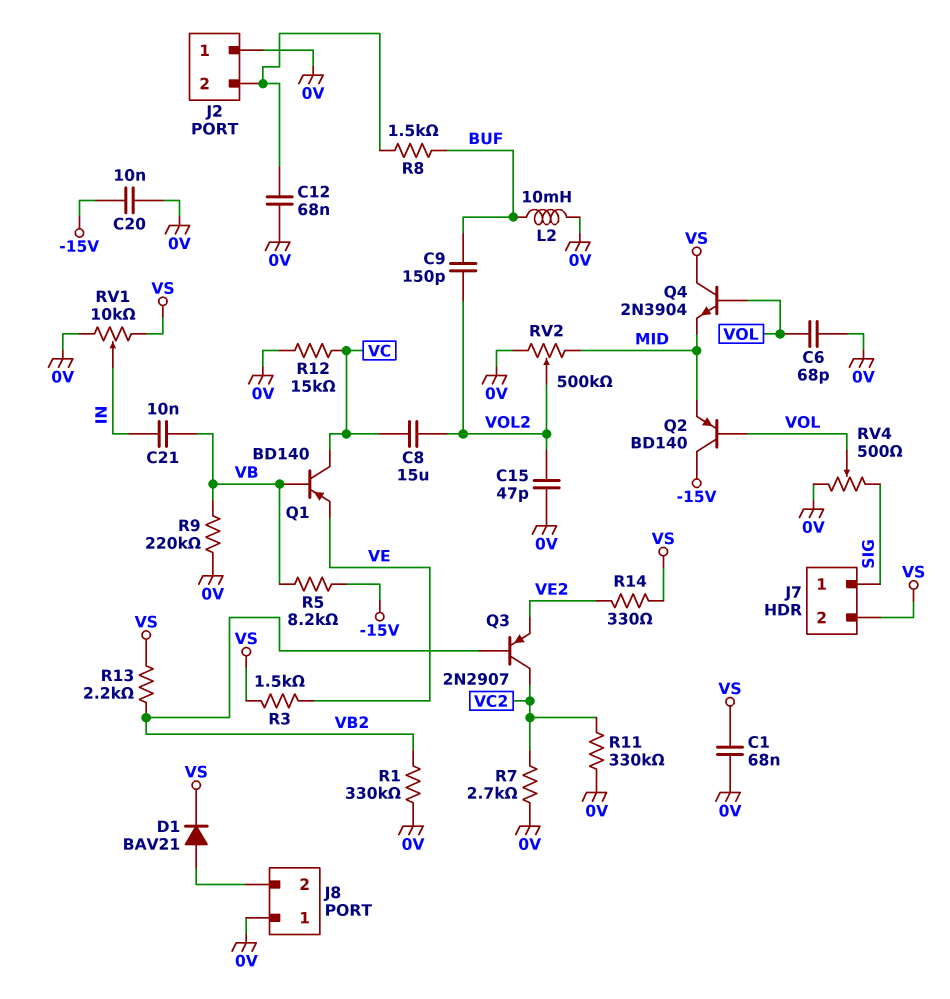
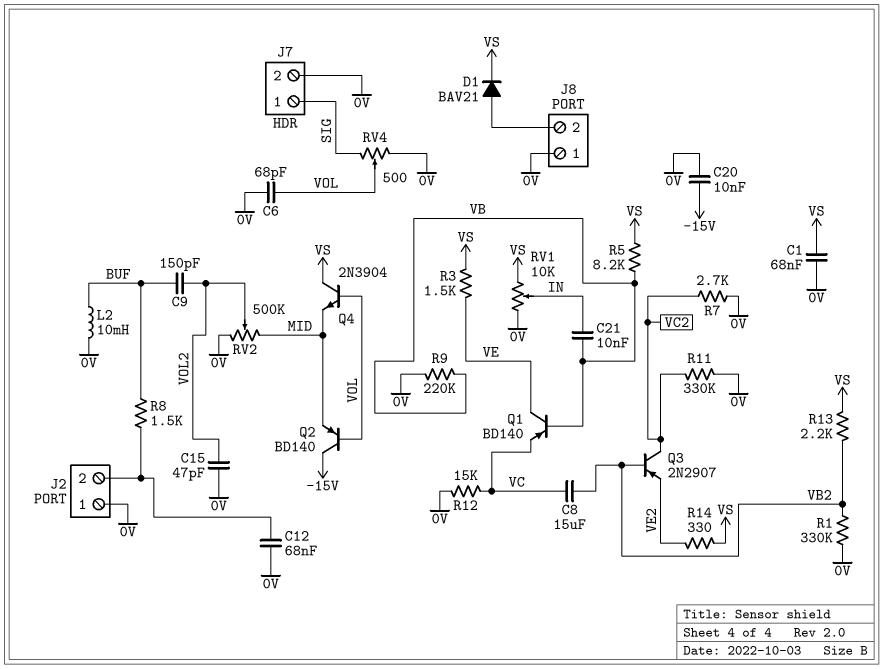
C8: 15uF (VC, VOL2) -> 15uF (VB2, VC)
J7 pin 2: VS -> 0V
Q1: PNP BD140 (B VB, C VC, E VE) -> PNP BD140 (B VB, C VE, E VC)
R5: 8.2k (-15V, VB) -> 8.2k (VB, VS)

